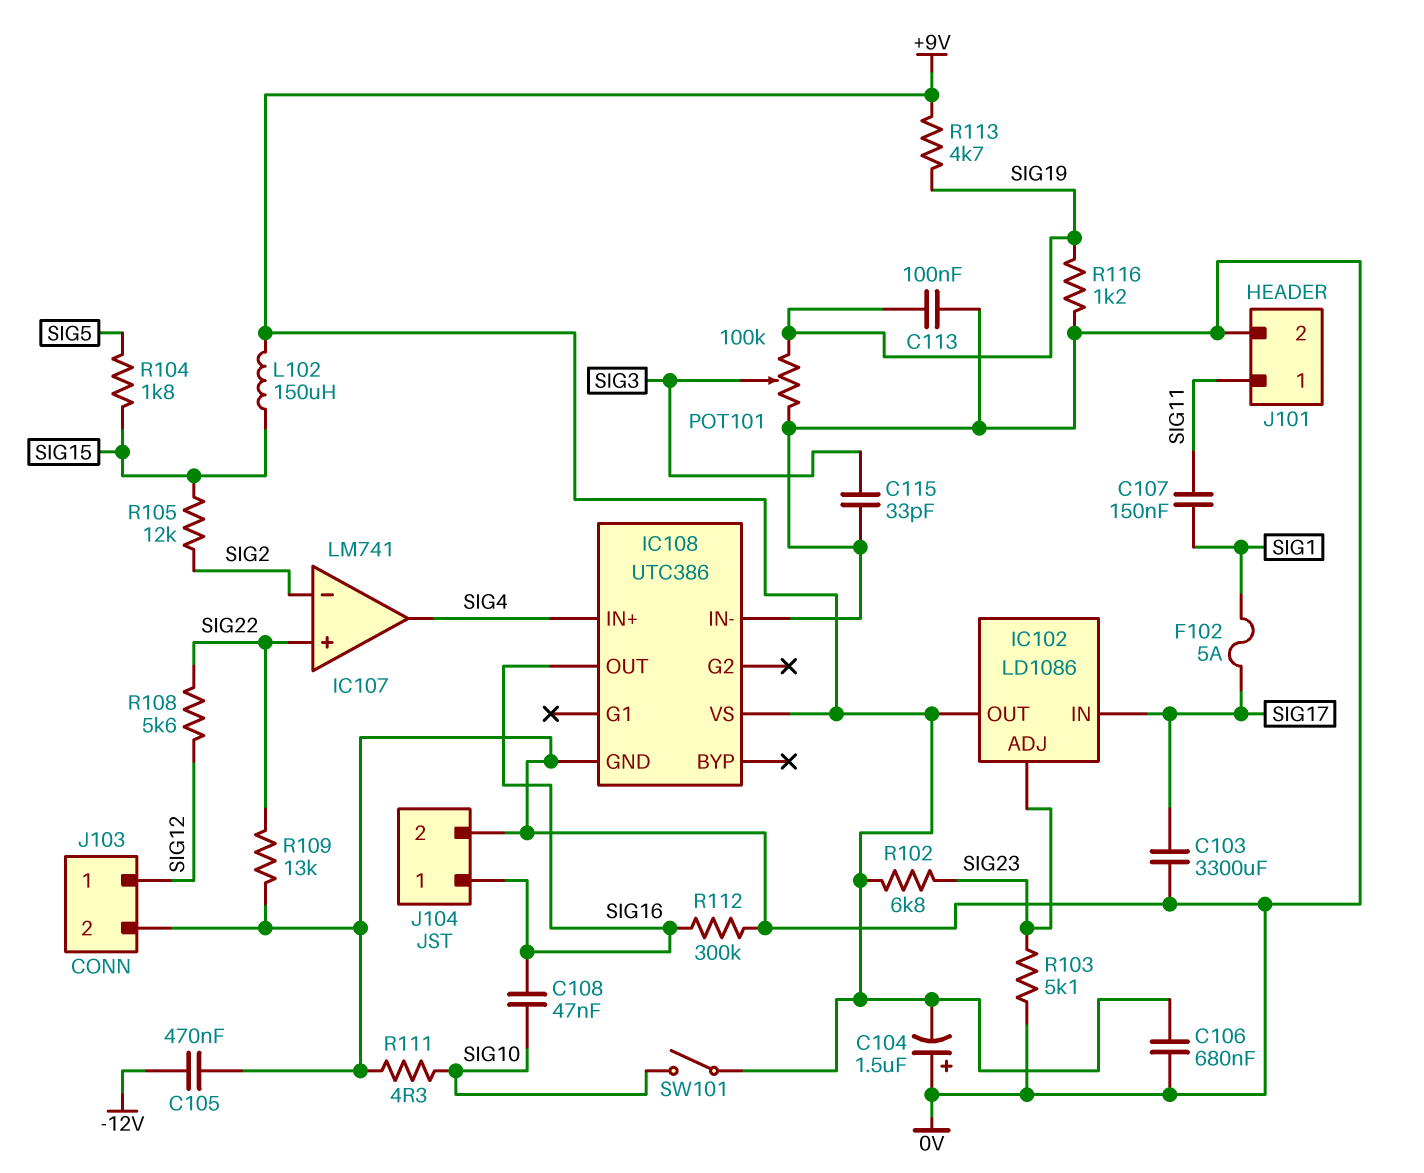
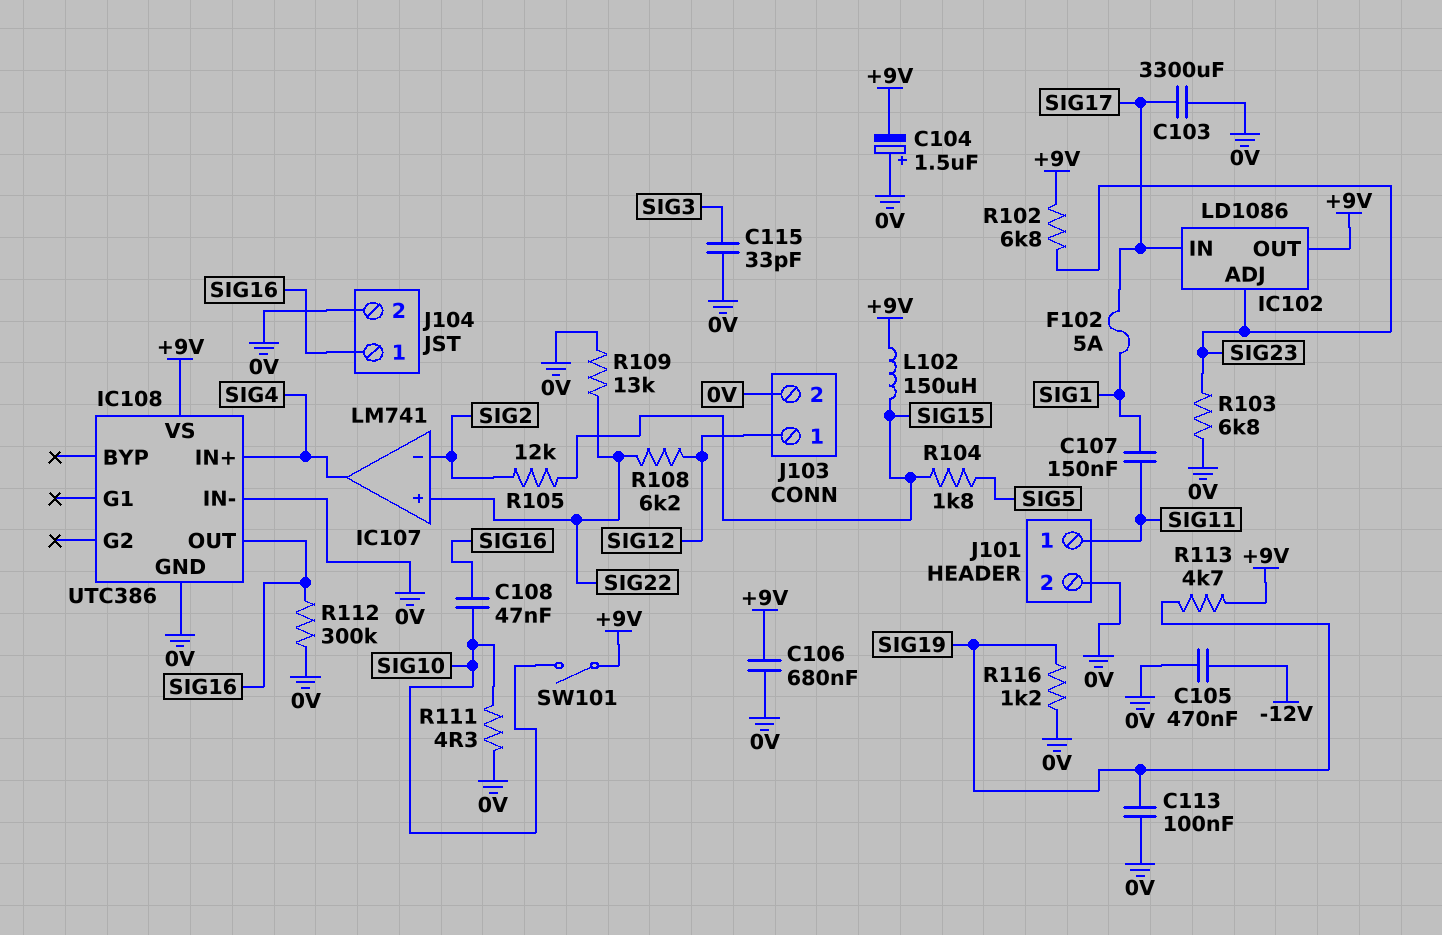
POT101: 100k (0V, SIG19, wiper SIG3) -> none
R103: 5.1k (0V, SIG23) -> 6.8k (0V, SIG23)
R108: 5.6k (SIG12, SIG22) -> 6.2k (SIG12, SIG22)

